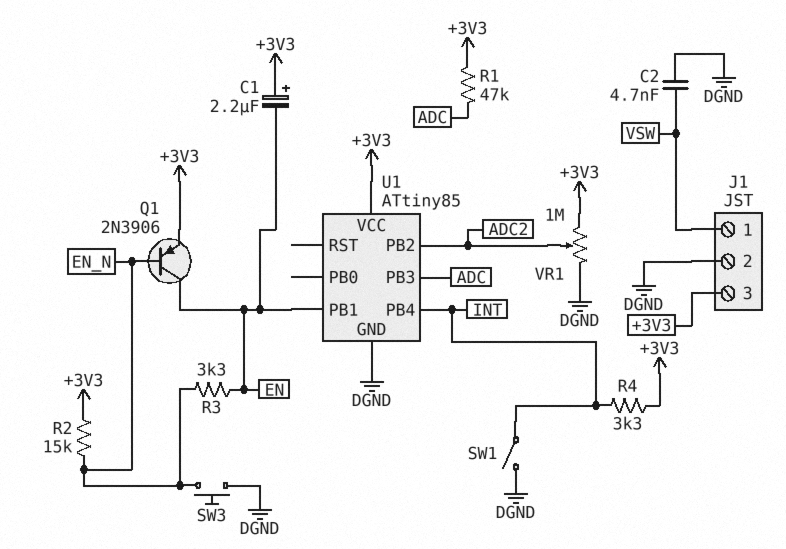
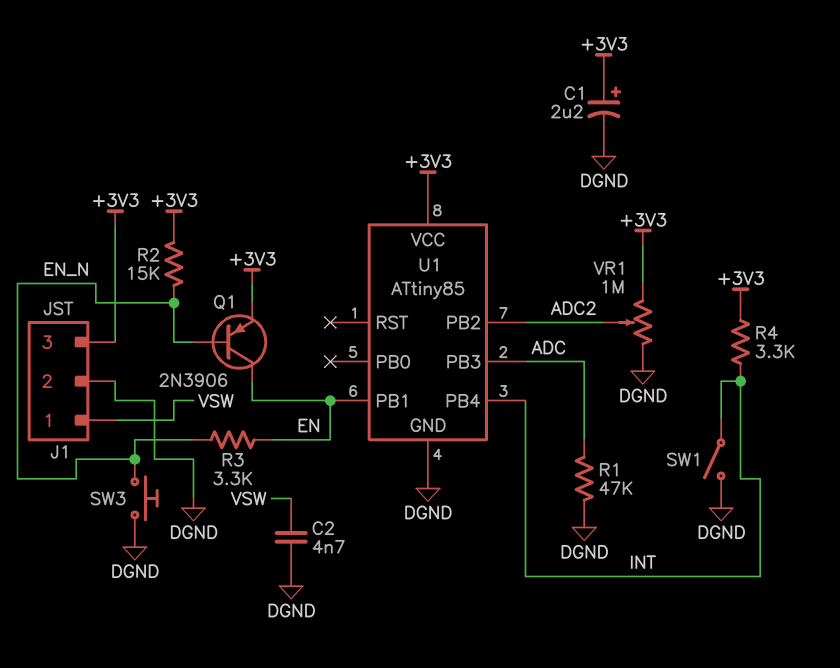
C1: 2.2uF (plus +3V3, minus EN) -> 2.2uF (plus +3V3, minus DGND)
R1: 47k (+3V3, ADC) -> 47k (ADC, DGND)

